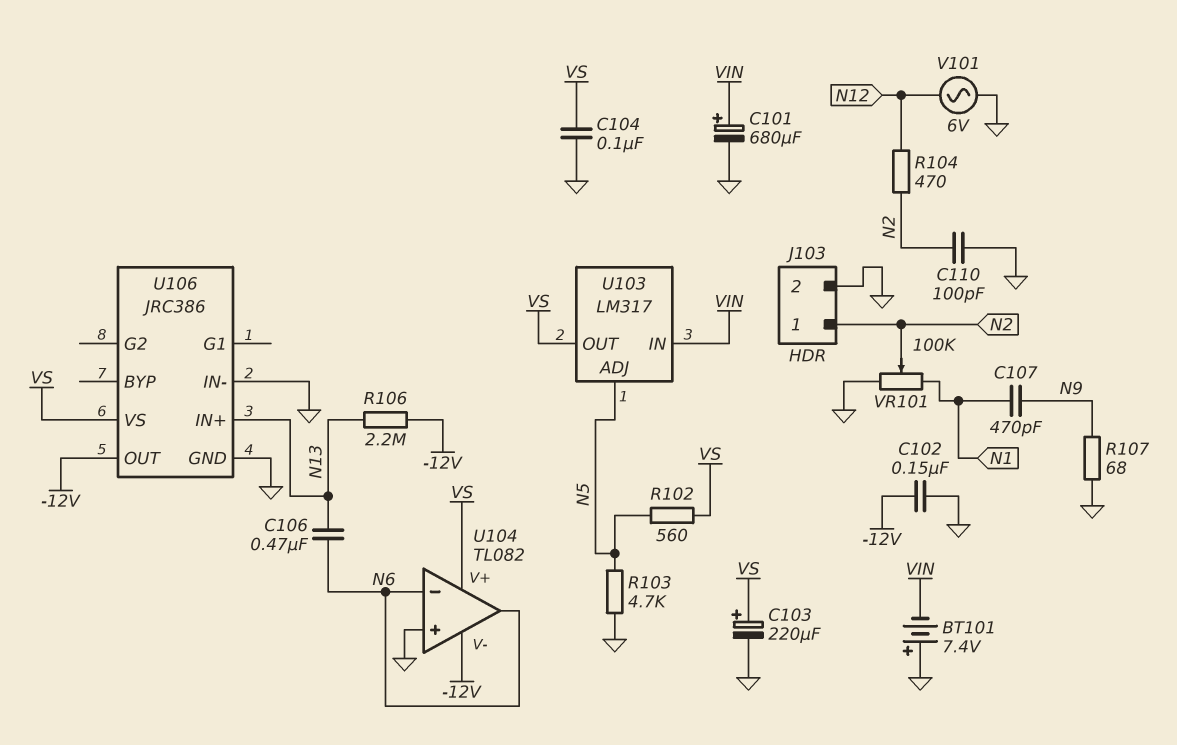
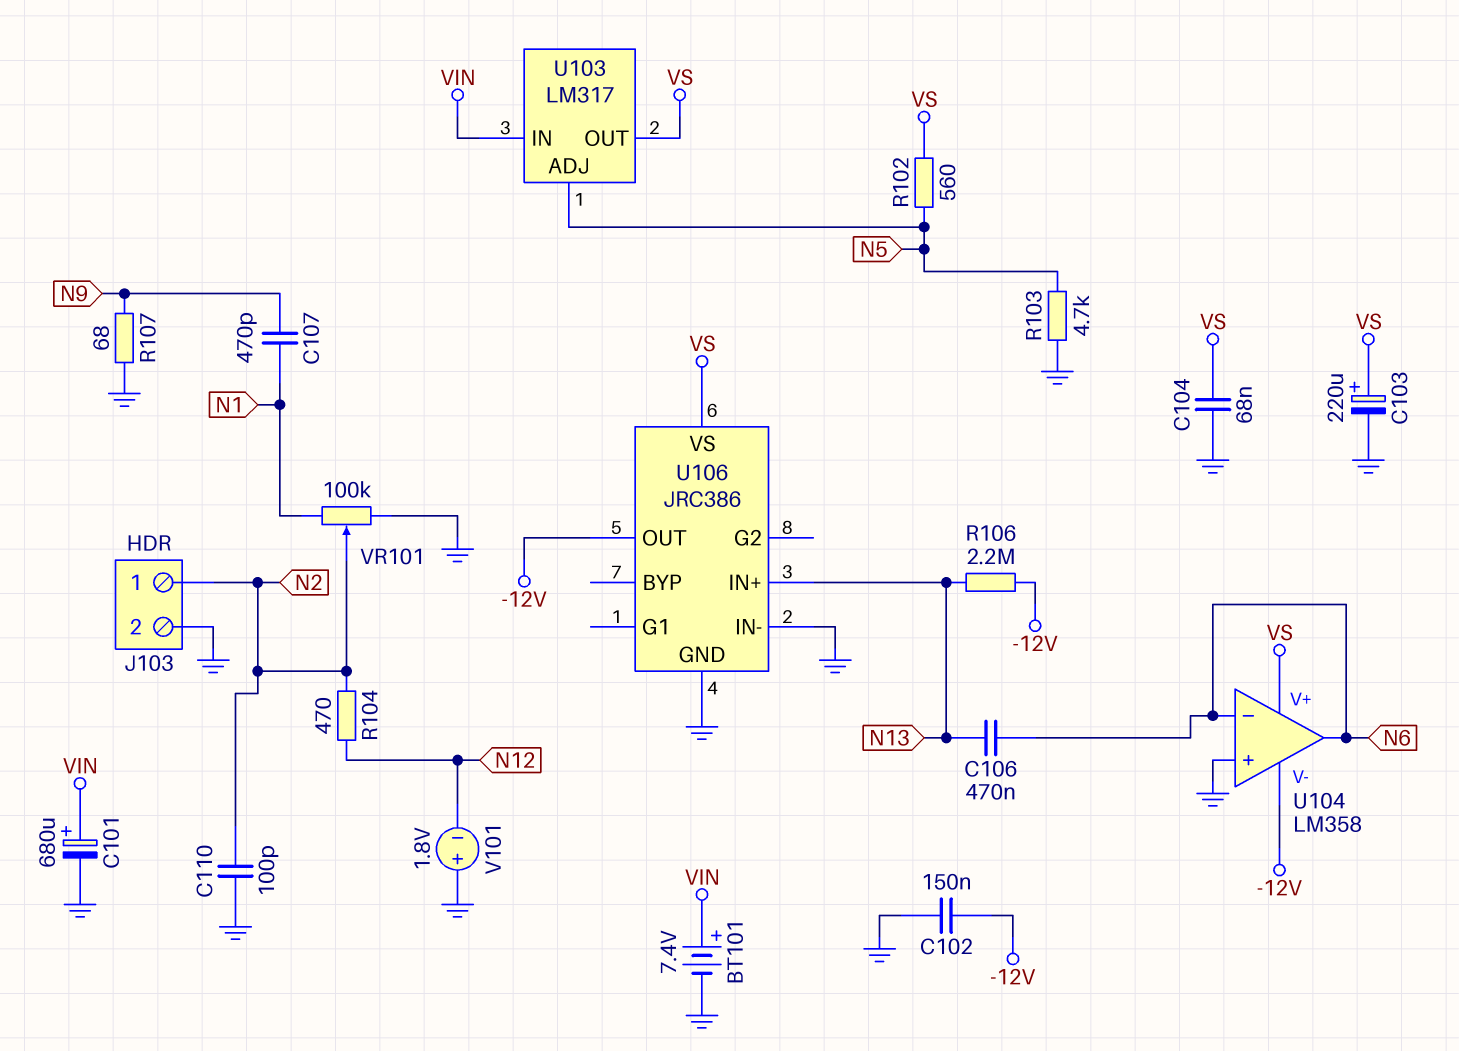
BT101: 7.4V (plus GND, minus VIN) -> 7.4V (plus VIN, minus GND)
C104: 100nF (GND, VS) -> 68nF (GND, VS)
U104: TL082 -> LM358
V101: AC 6V (GND, N12) -> 1.8V (plus GND, minus N12)

